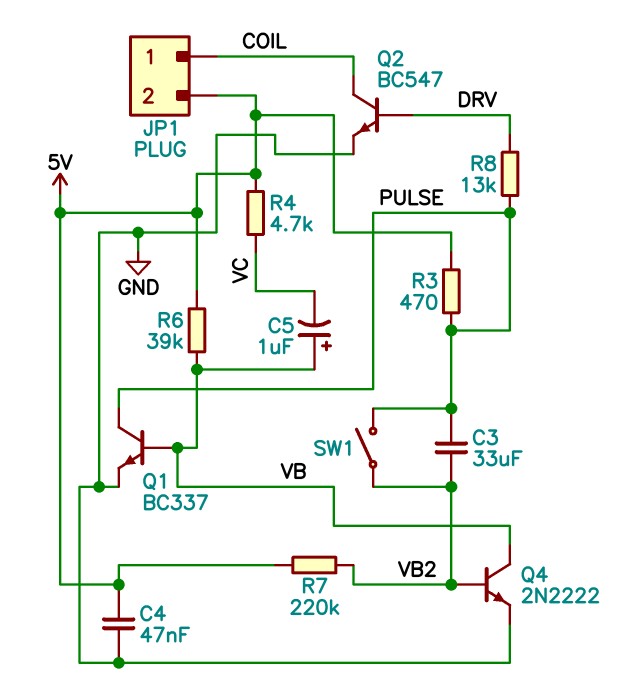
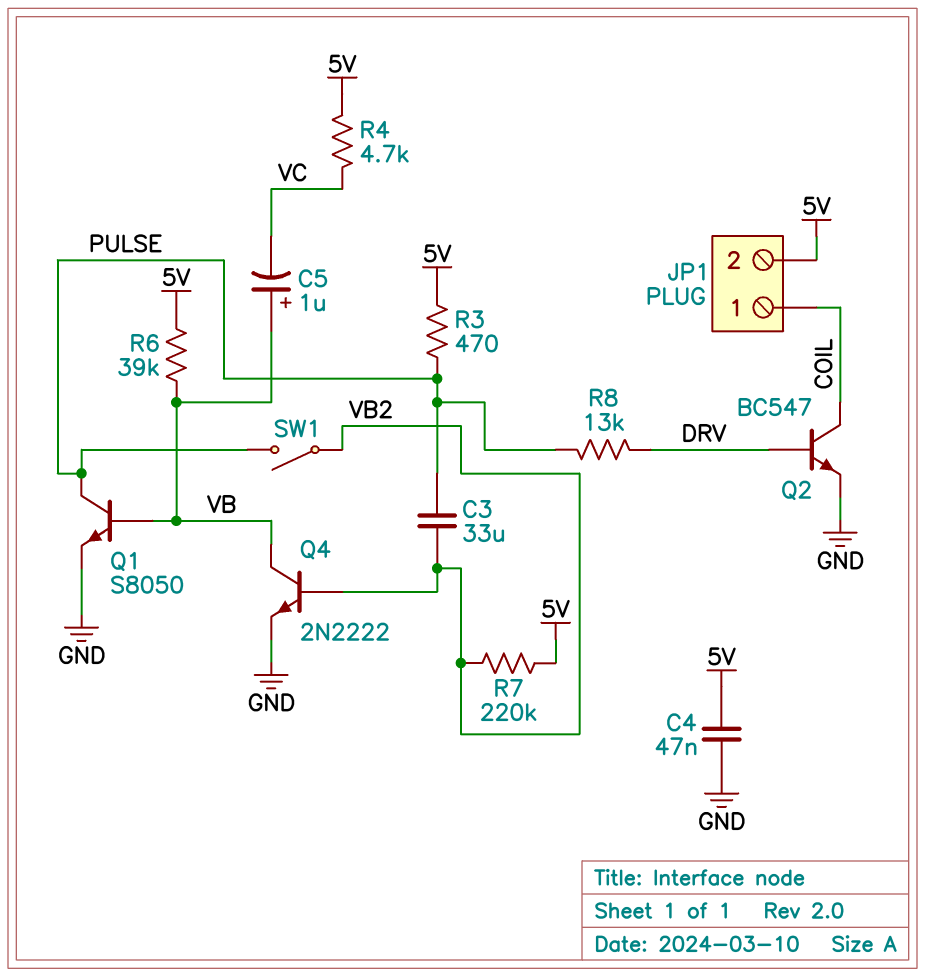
Q1: NPN BC337 (B VB, C PULSE, E GND) -> NPN S8050 (B VB, C PULSE, E GND)

